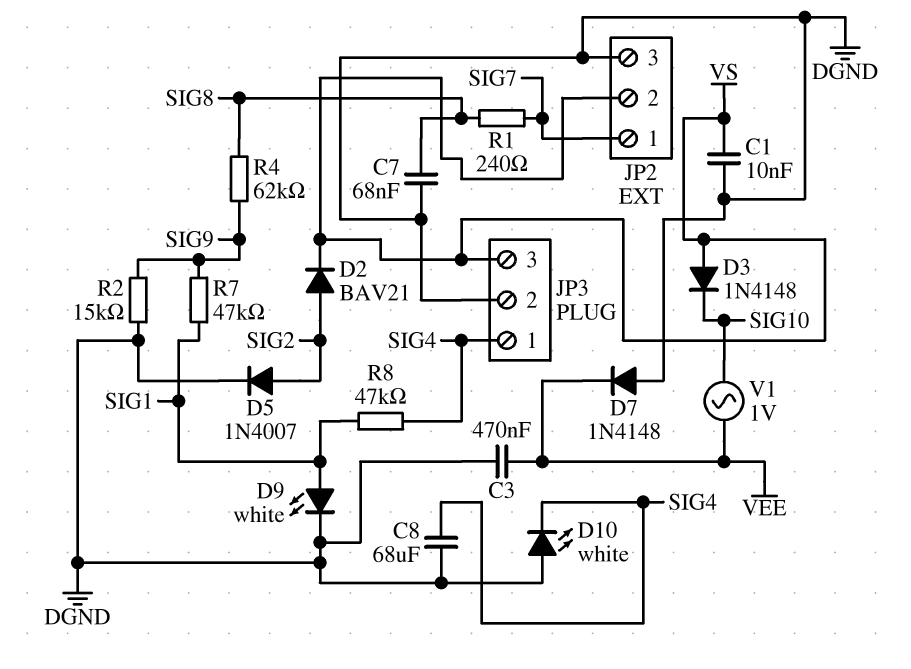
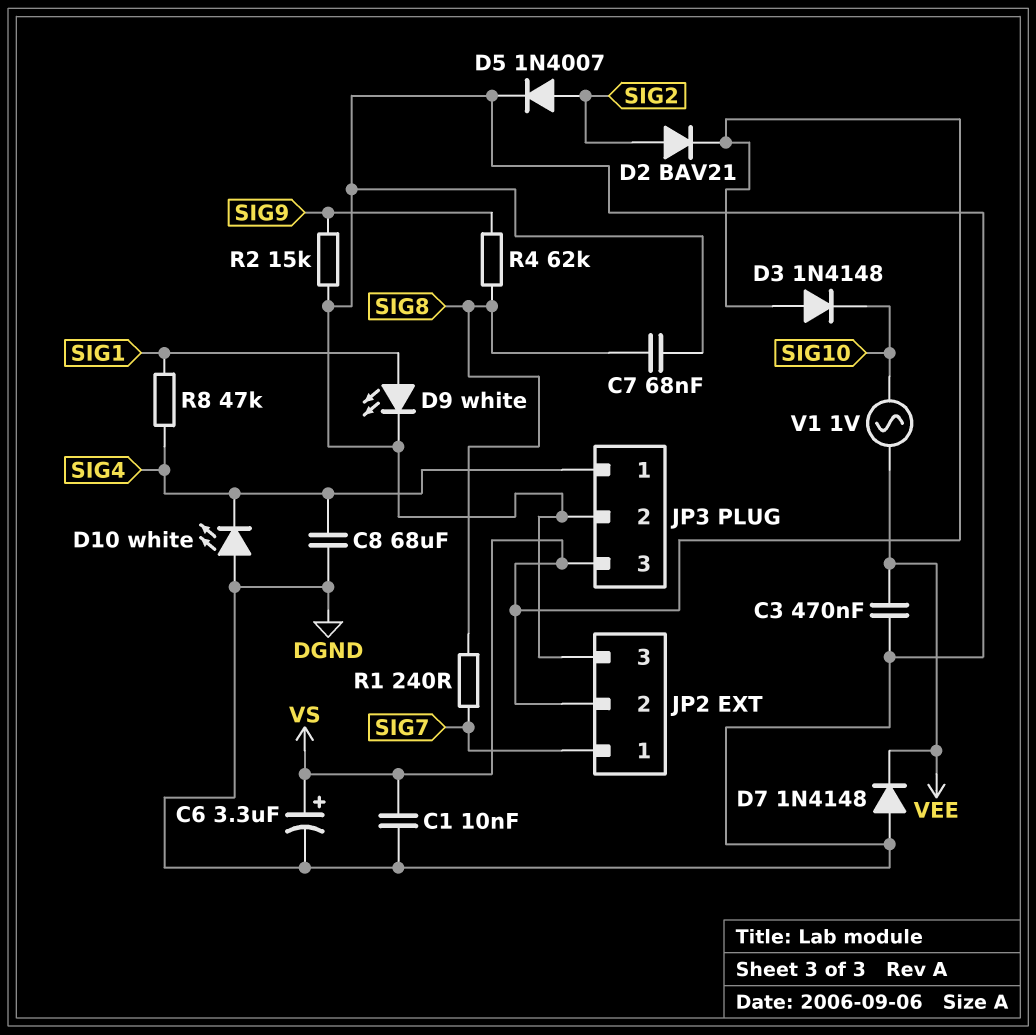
C6: none -> 3.3uF (plus VS, minus DGND)
R7: 47k (SIG1, SIG9) -> none

